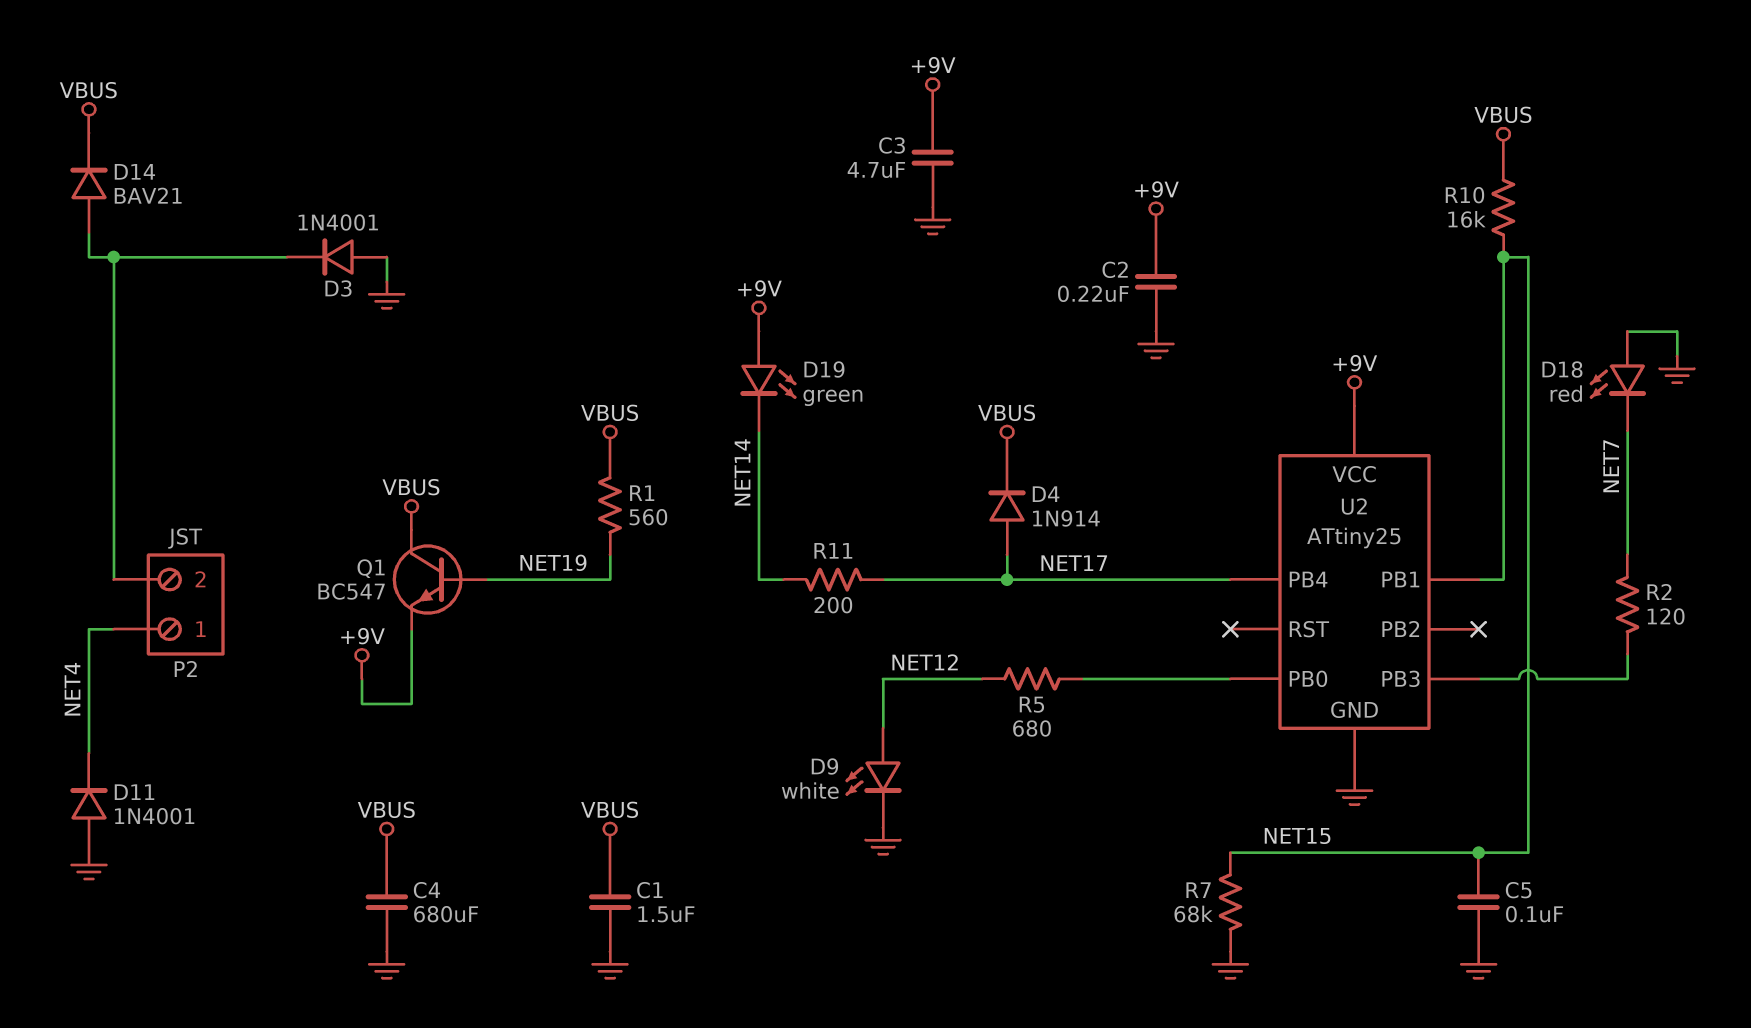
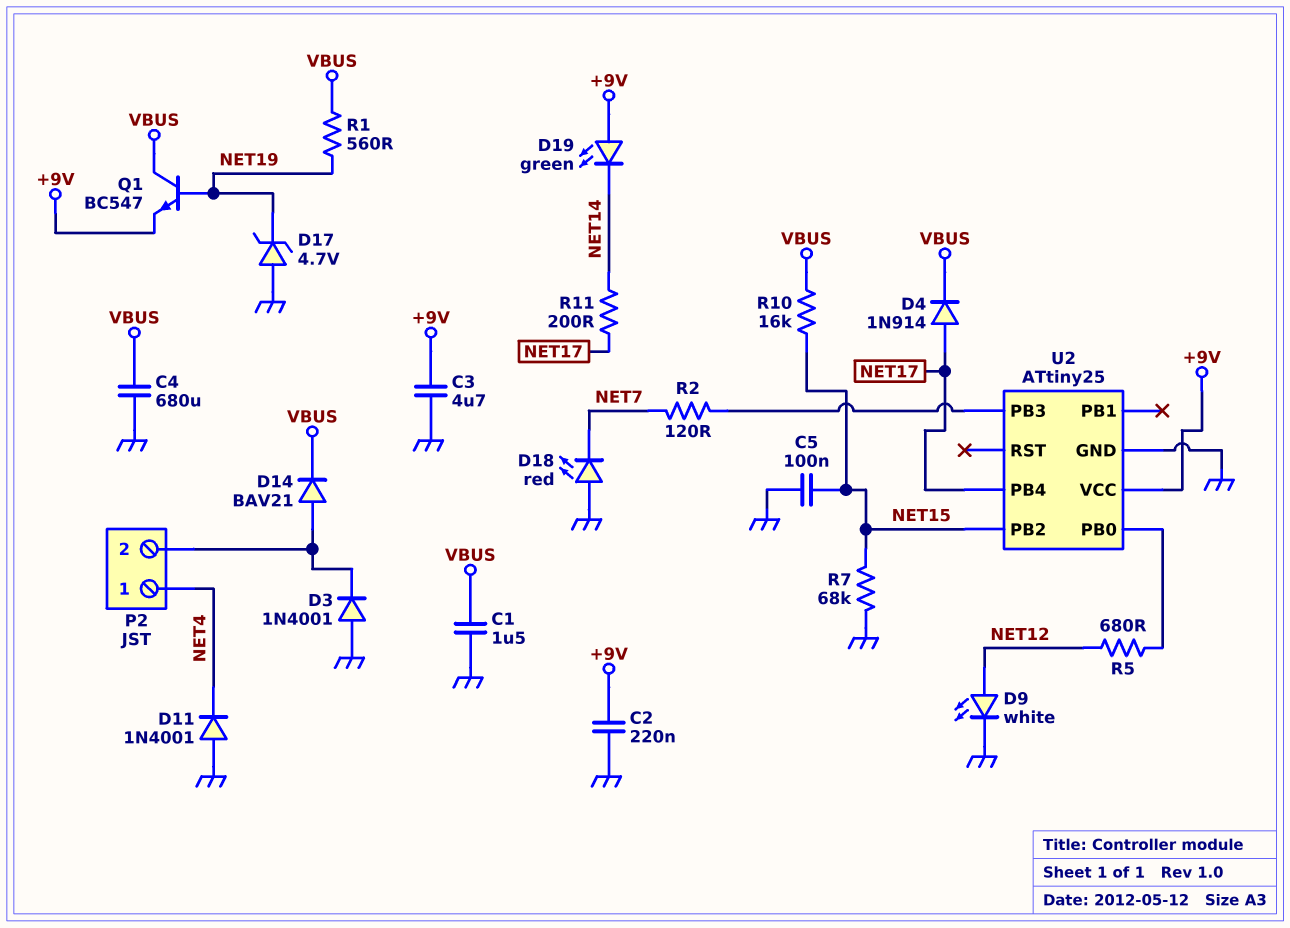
D17: none -> zener 4.7V (A GND, K NET19)
U2 pin PB1: NET15 -> none
U2 pin PB2: none -> NET15

